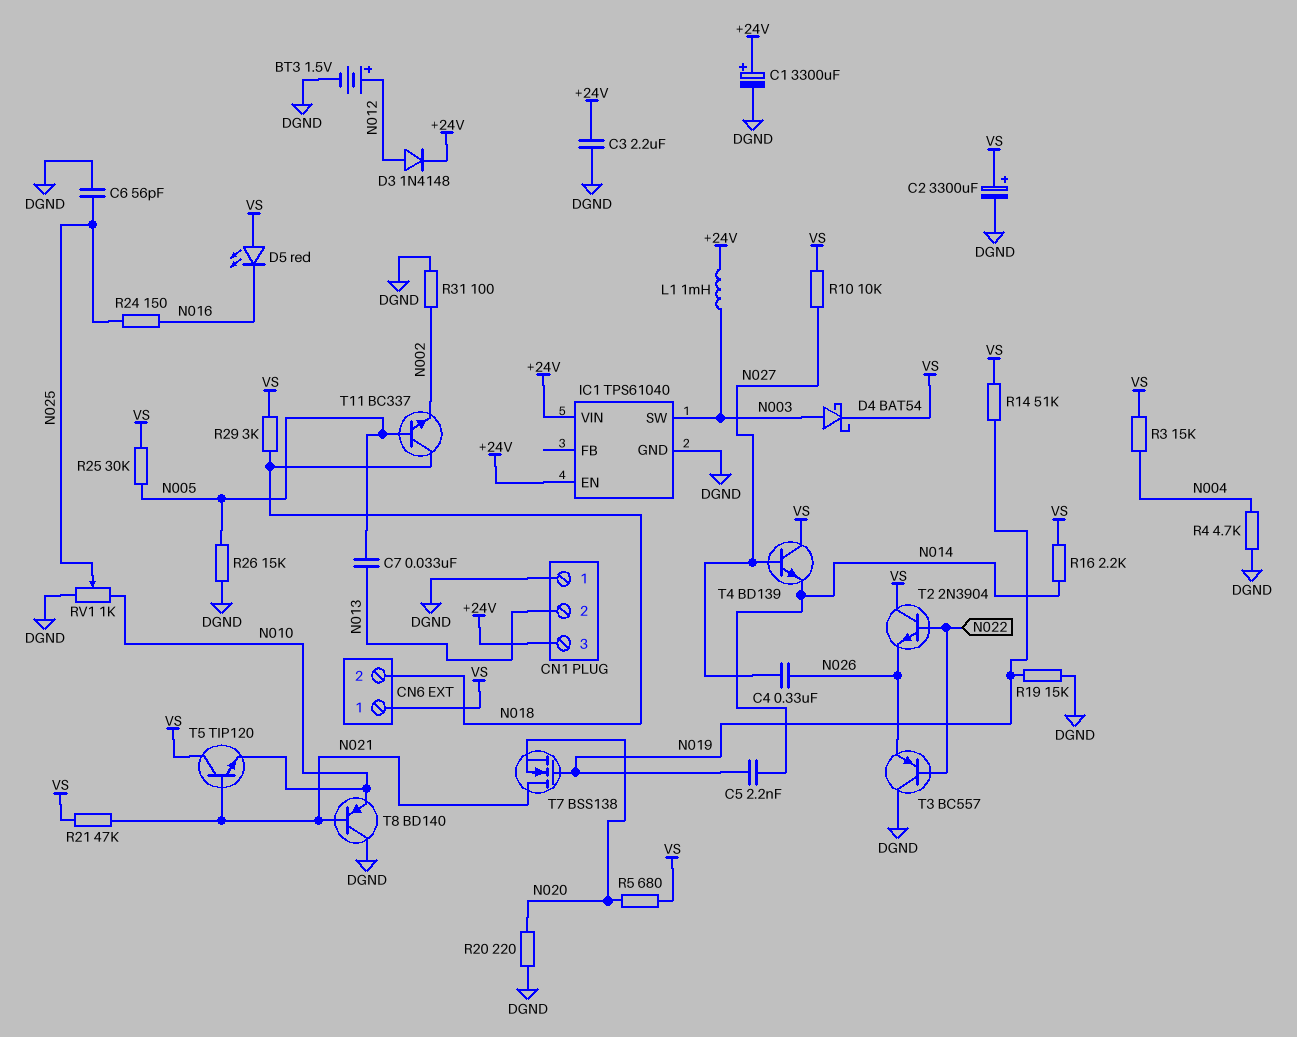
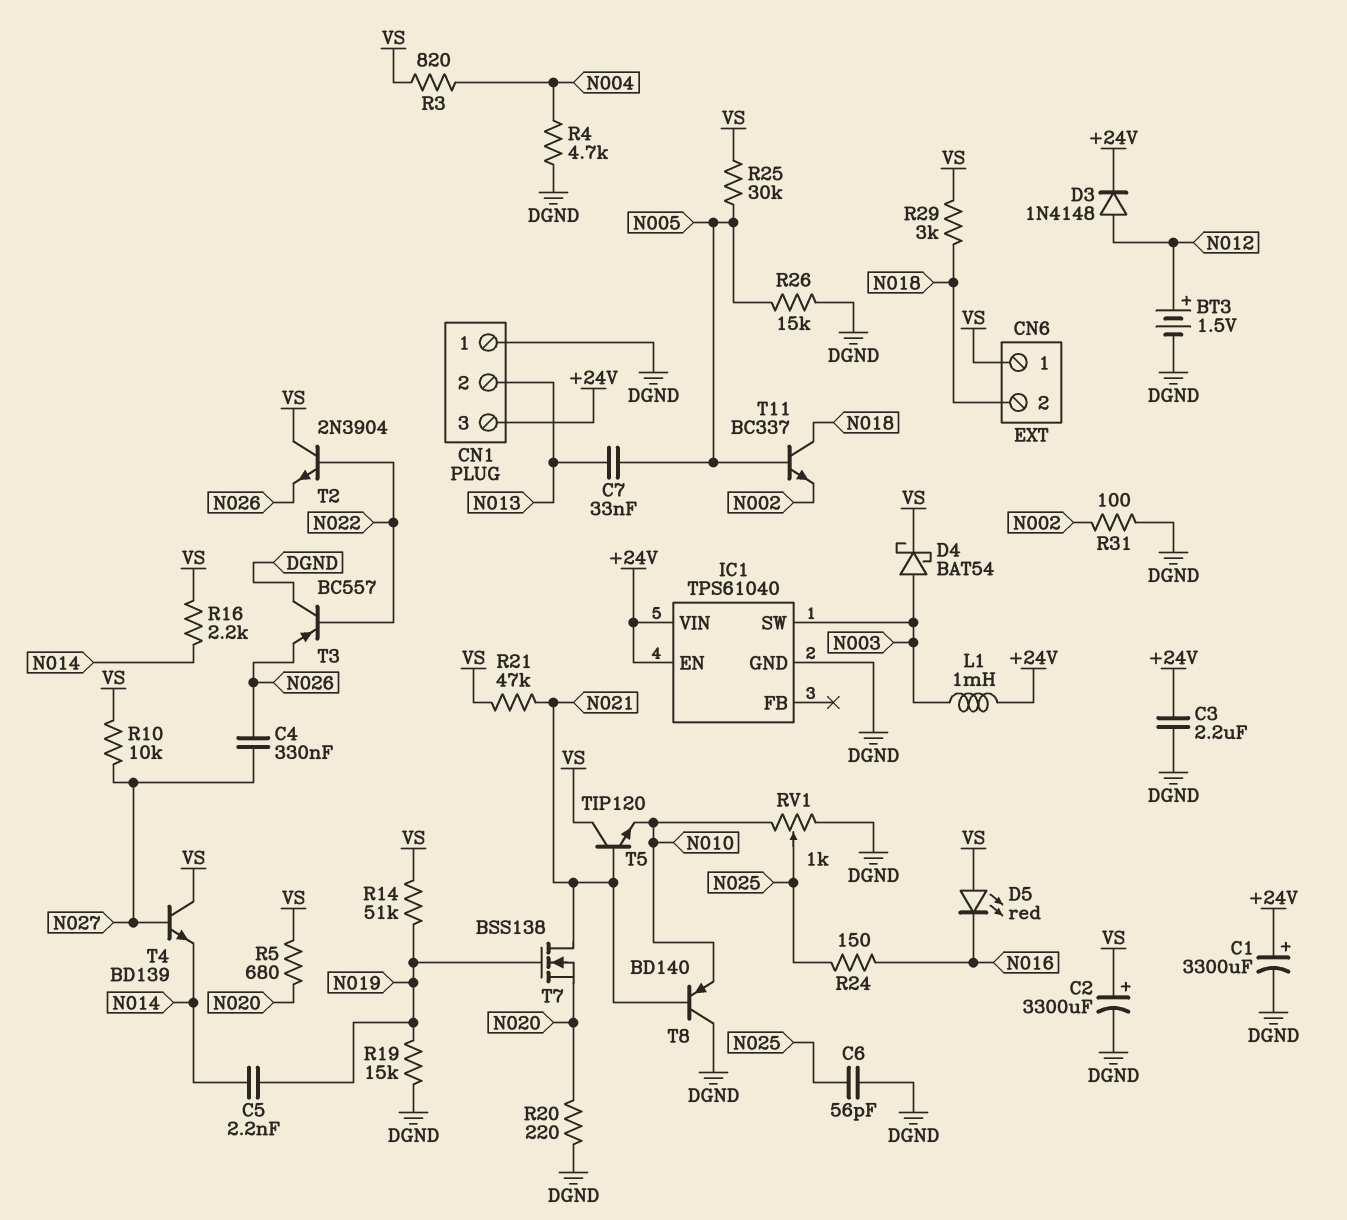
R3: 15k (N004, VS) -> 820 (N004, VS)

